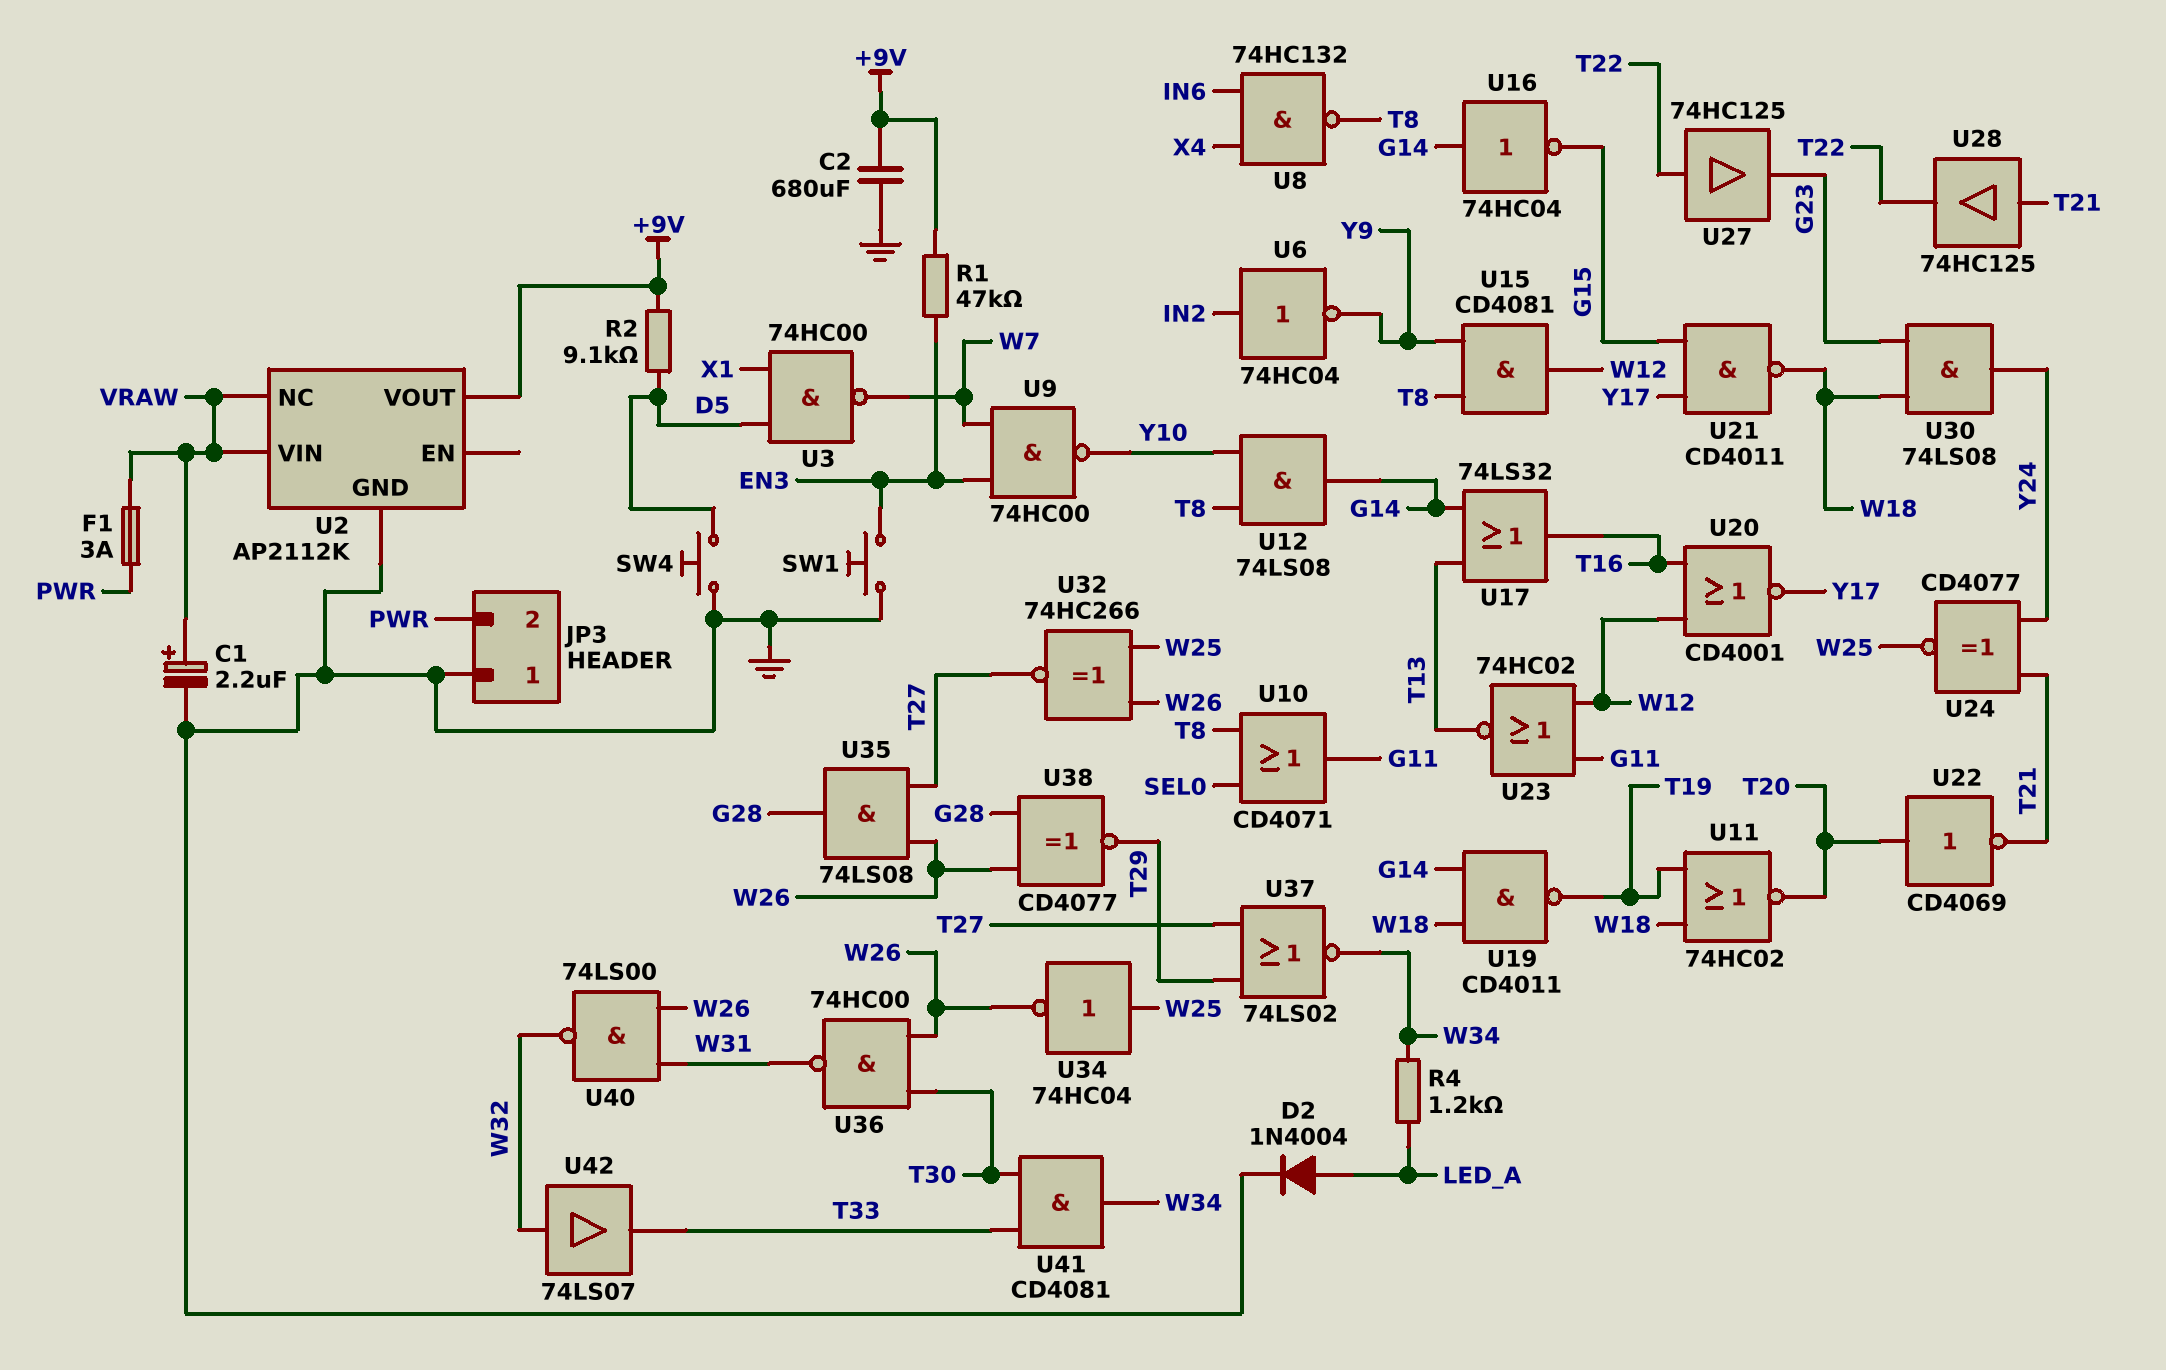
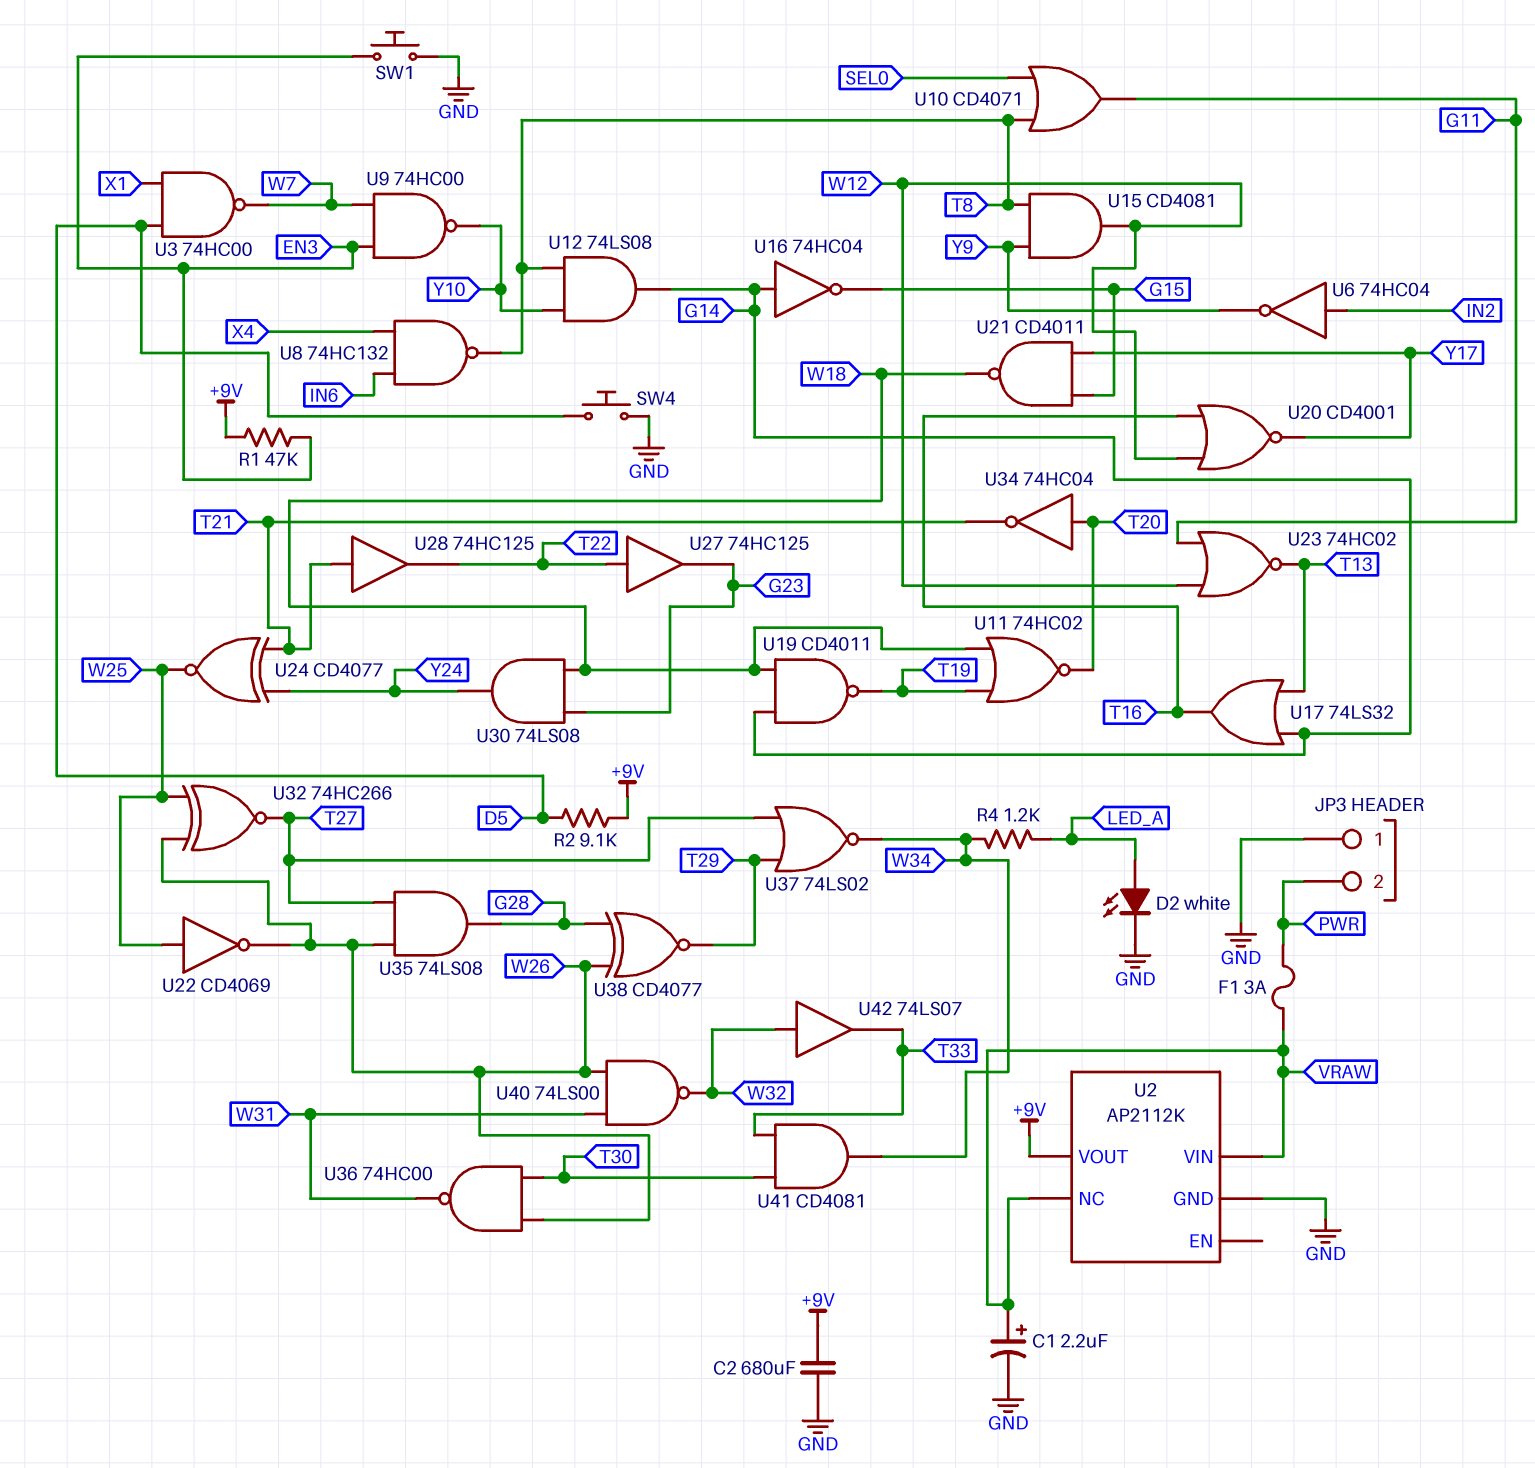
D2: diode 1N4004 (A LED_A, K GND) -> LED white (A LED_A, K GND)
U22: NOT CD4069 (in T20, out T21) -> NOT CD4069 (in W25, out W26)
U34: NOT 74HC04 (in W25, out W26) -> NOT 74HC04 (in T20, out T21)

